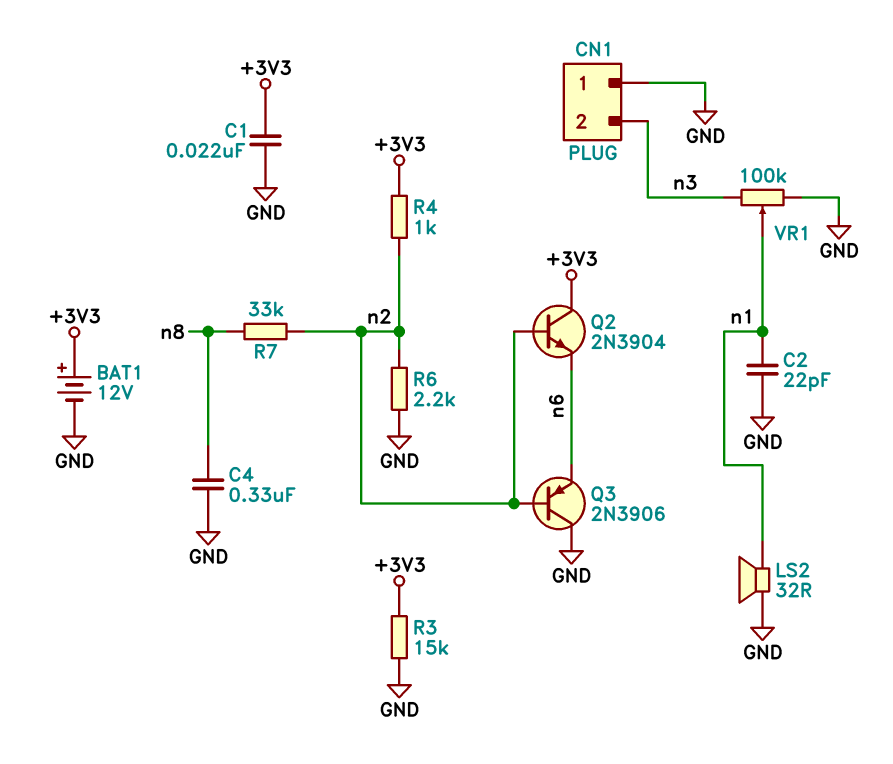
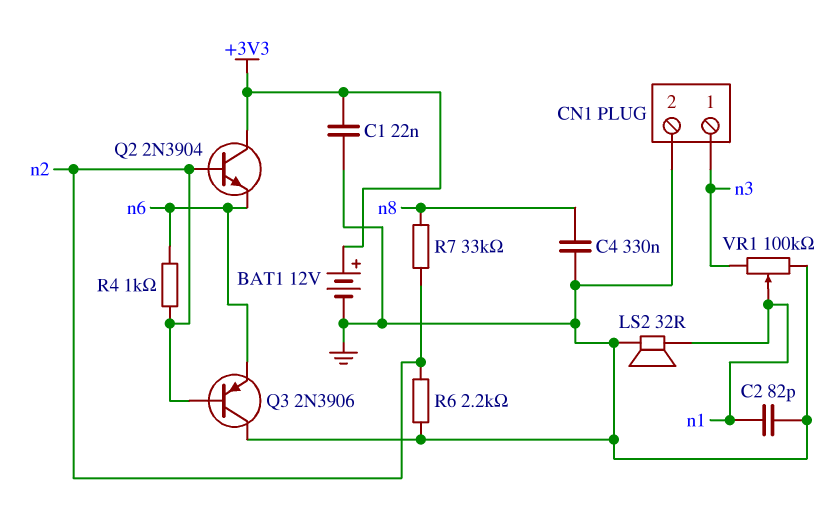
C2: 22pF (GND, n1) -> 82pF (GND, n1)
CN1 pin 1: GND -> n3
CN1 pin 2: n3 -> GND
R3: 15k (+3V3, GND) -> none
R4: 1k (+3V3, n2) -> 1k (n2, n6)

